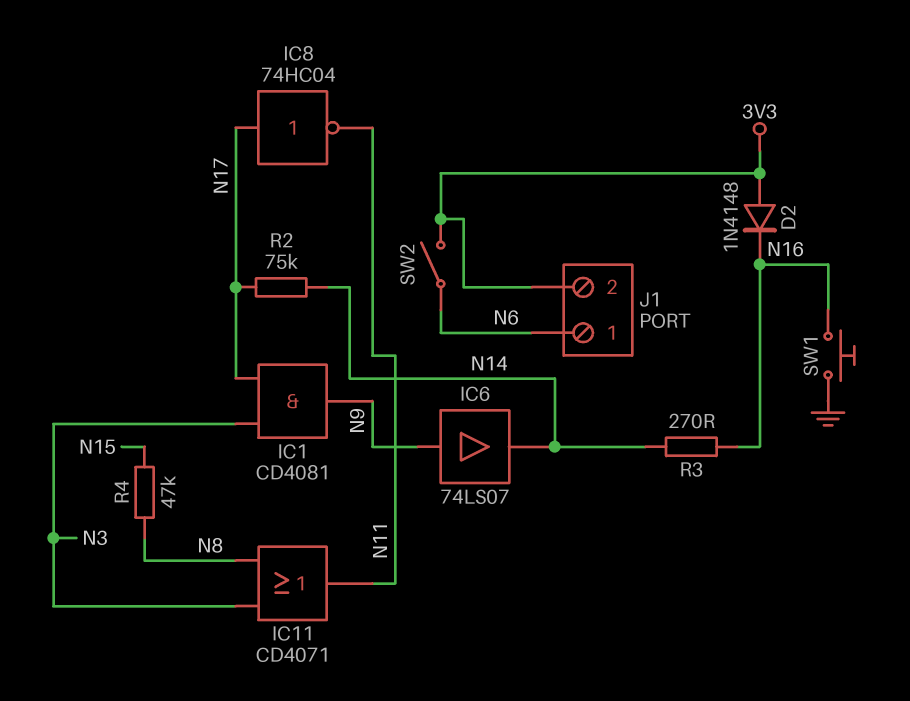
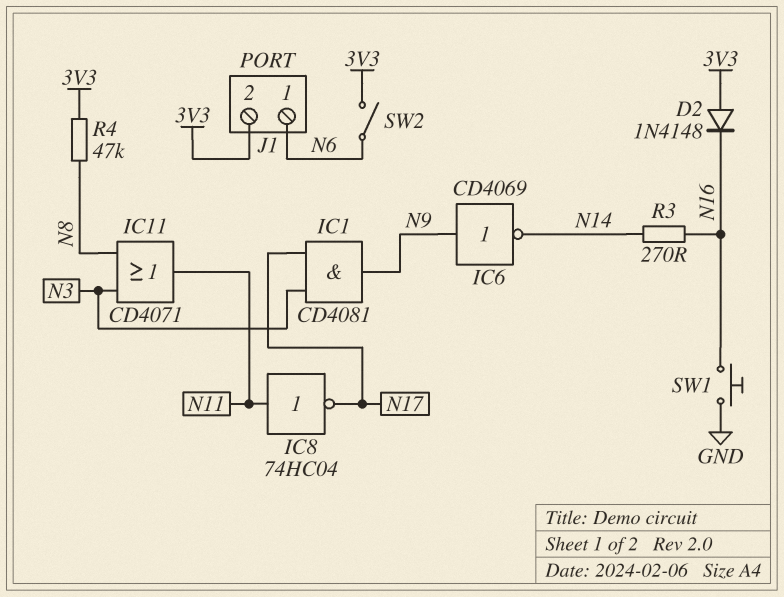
IC6: buffer 74LS07 (in N9, out N14) -> NOT CD4069 (in N9, out N14)
IC8: NOT 74HC04 (in N17, out N11) -> NOT 74HC04 (in N11, out N17)
R2: 75k (N14, N17) -> none
R4: 47k (N8, N15) -> 47k (3V3, N8)

